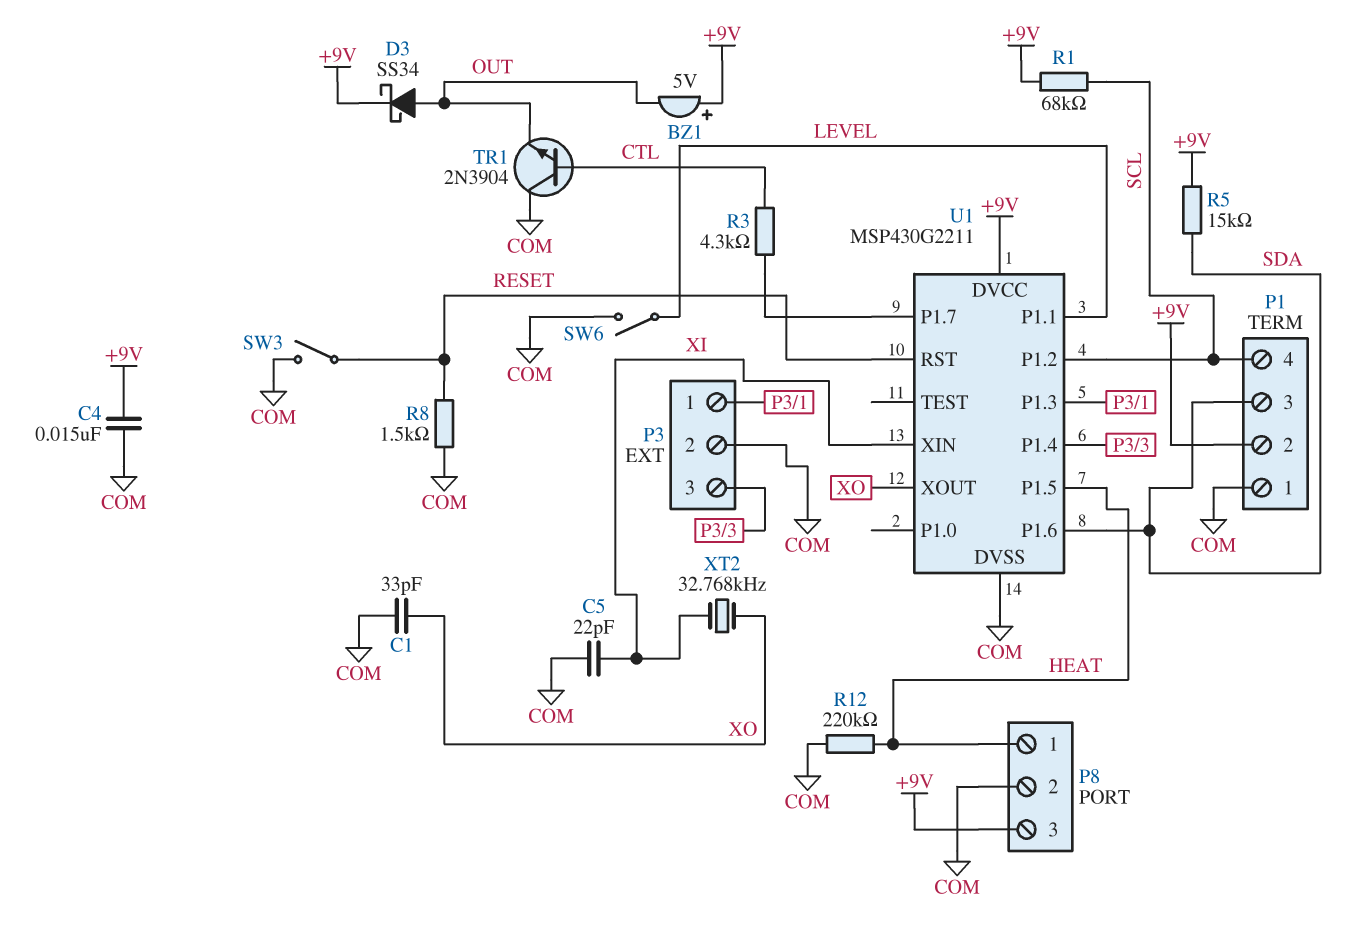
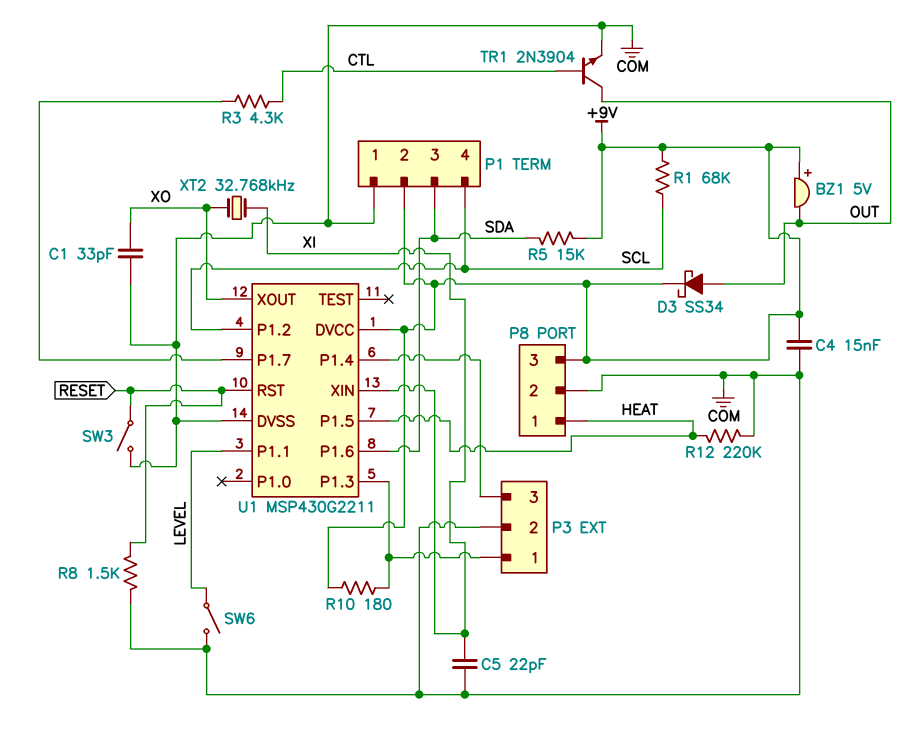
R10: none -> 180 (+9V, P3/1)
TR1: NPN 2N3904 (B CTL, C COM, E OUT) -> NPN 2N3904 (B CTL, C OUT, E COM)

